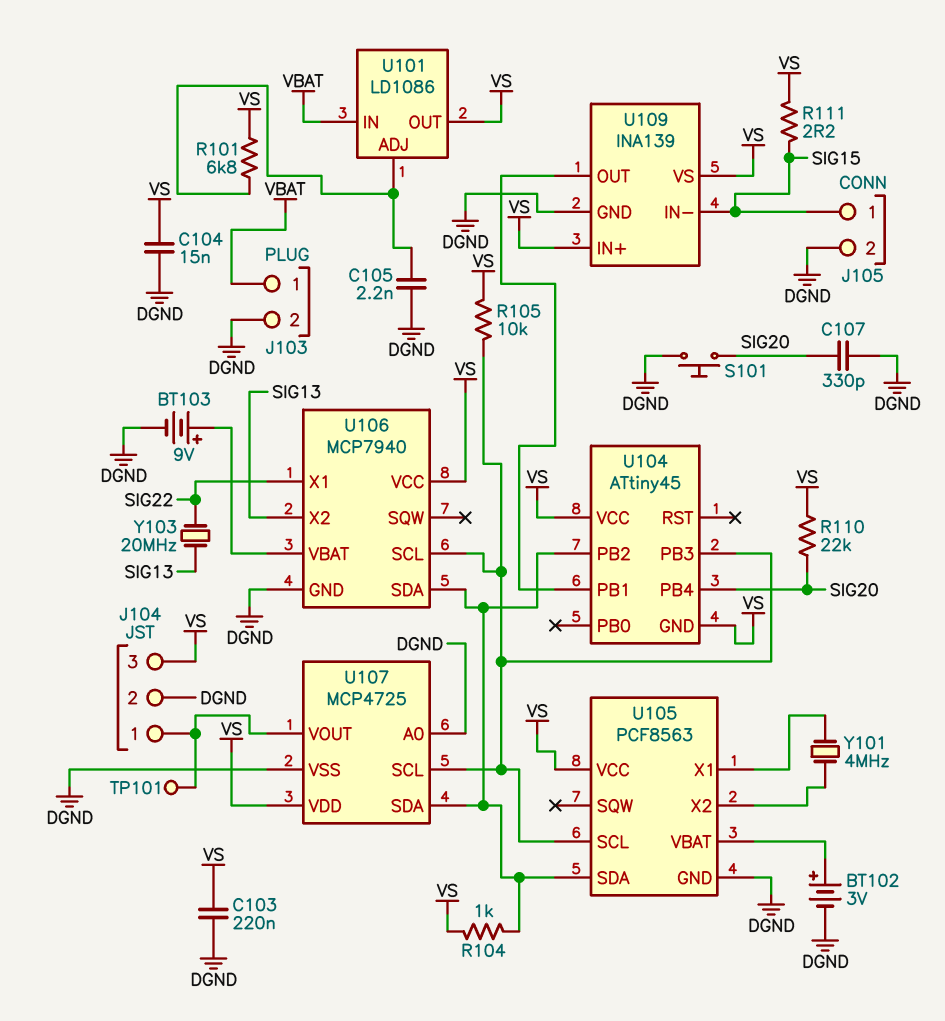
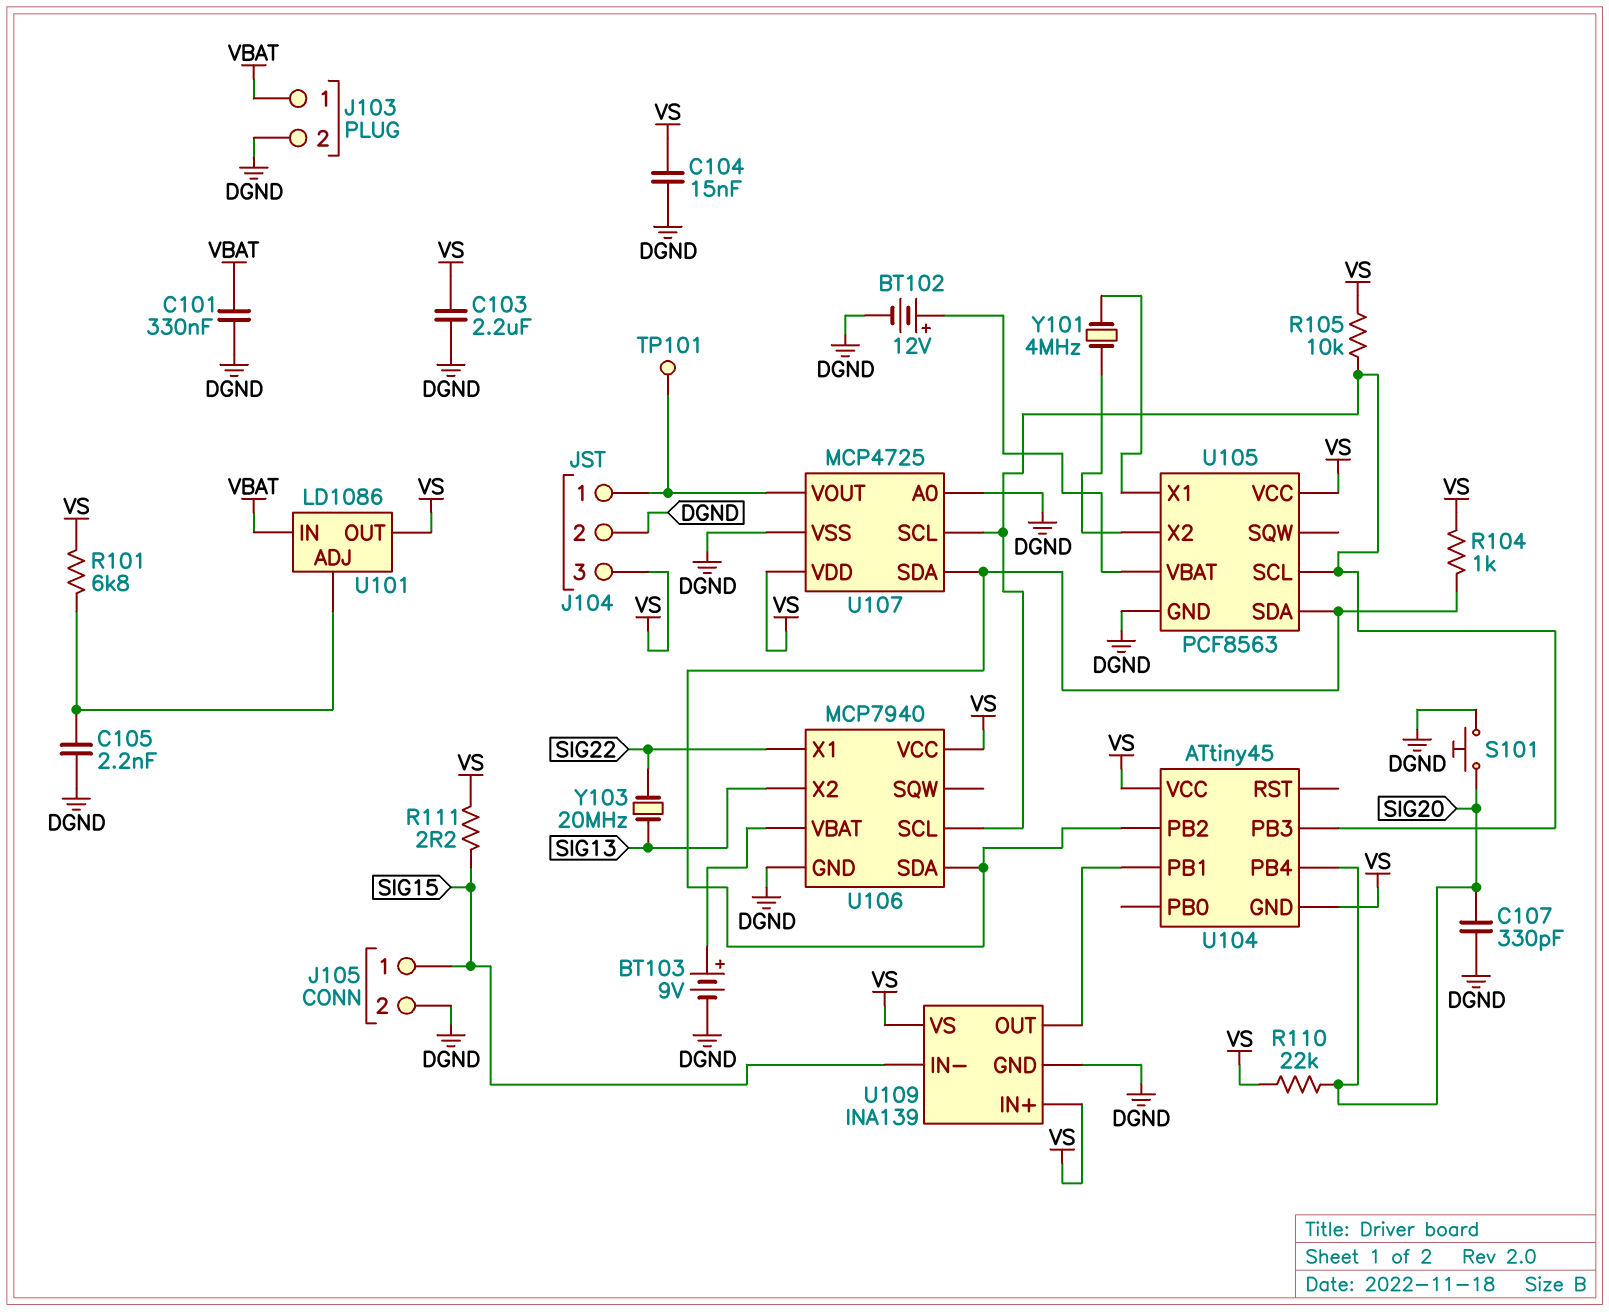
BT102: 3V (plus U105/VBAT, minus DGND) -> 12V (plus U105/VBAT, minus DGND)
C101: none -> 330nF (DGND, VBAT)
C103: 220nF (DGND, VS) -> 2.2uF (DGND, VS)

